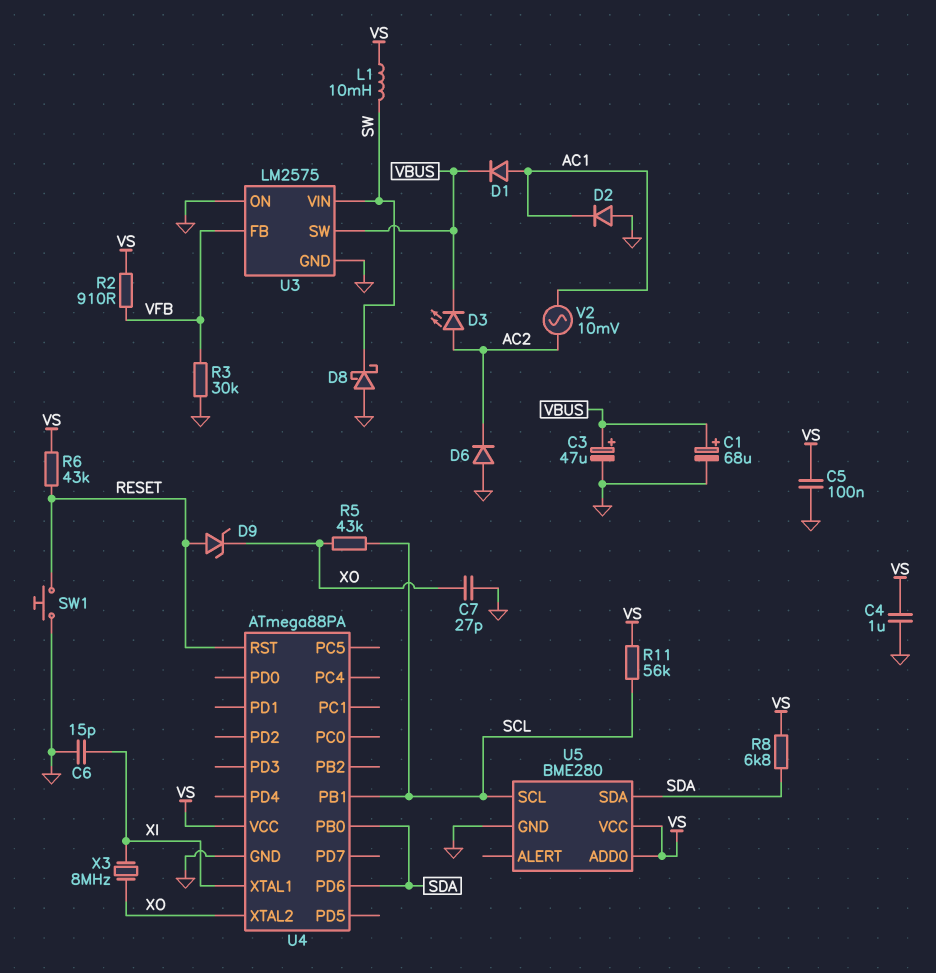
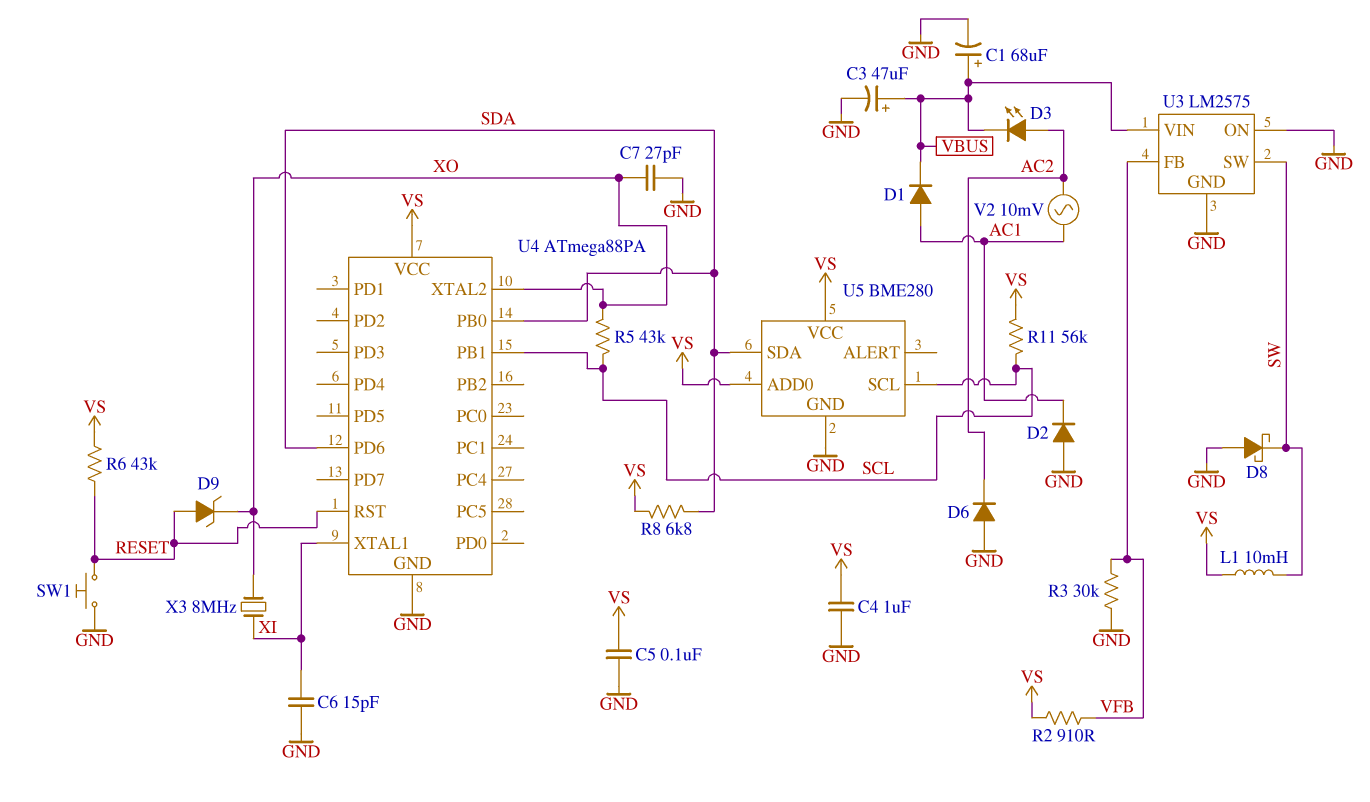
U3 pin SW: VBUS -> SW
U3 pin VIN: SW -> VBUS

